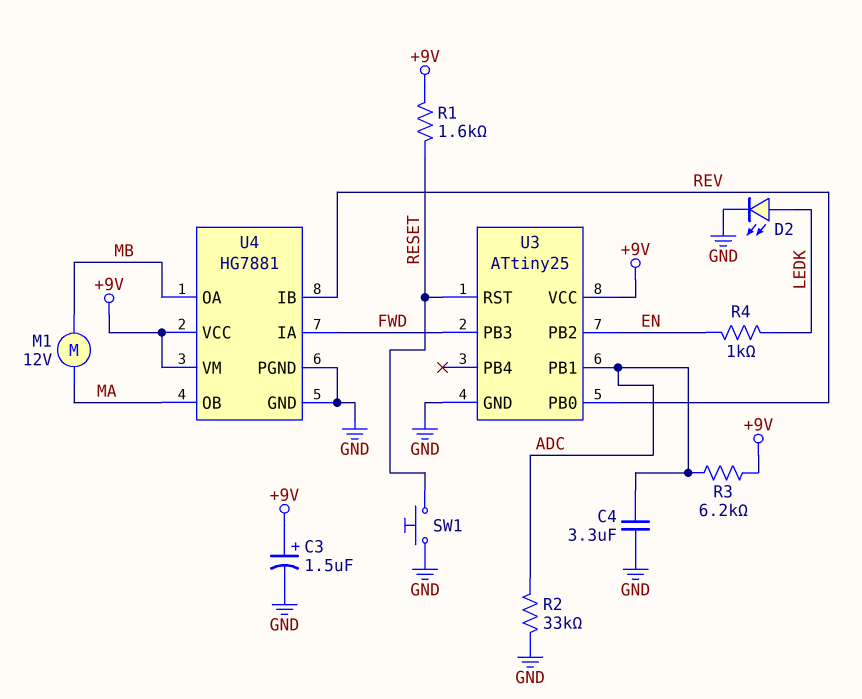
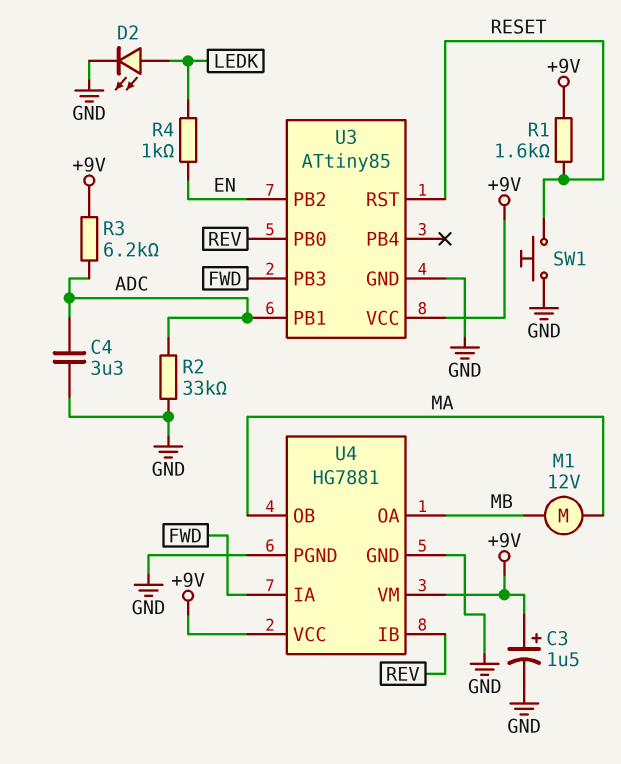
U3: ATtiny25 -> ATtiny85

